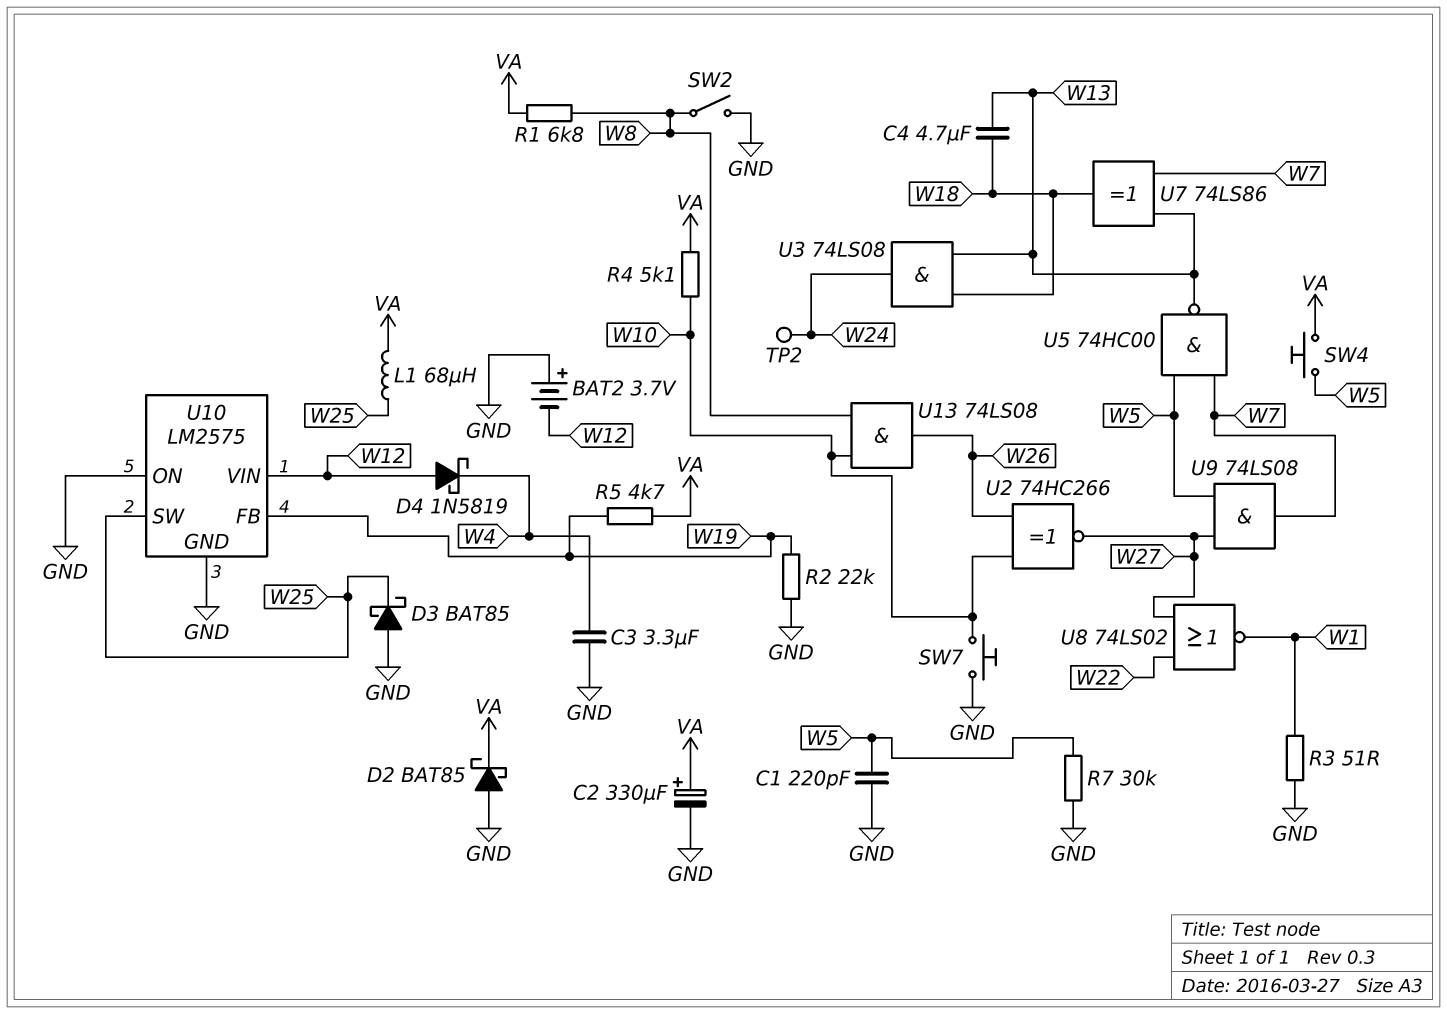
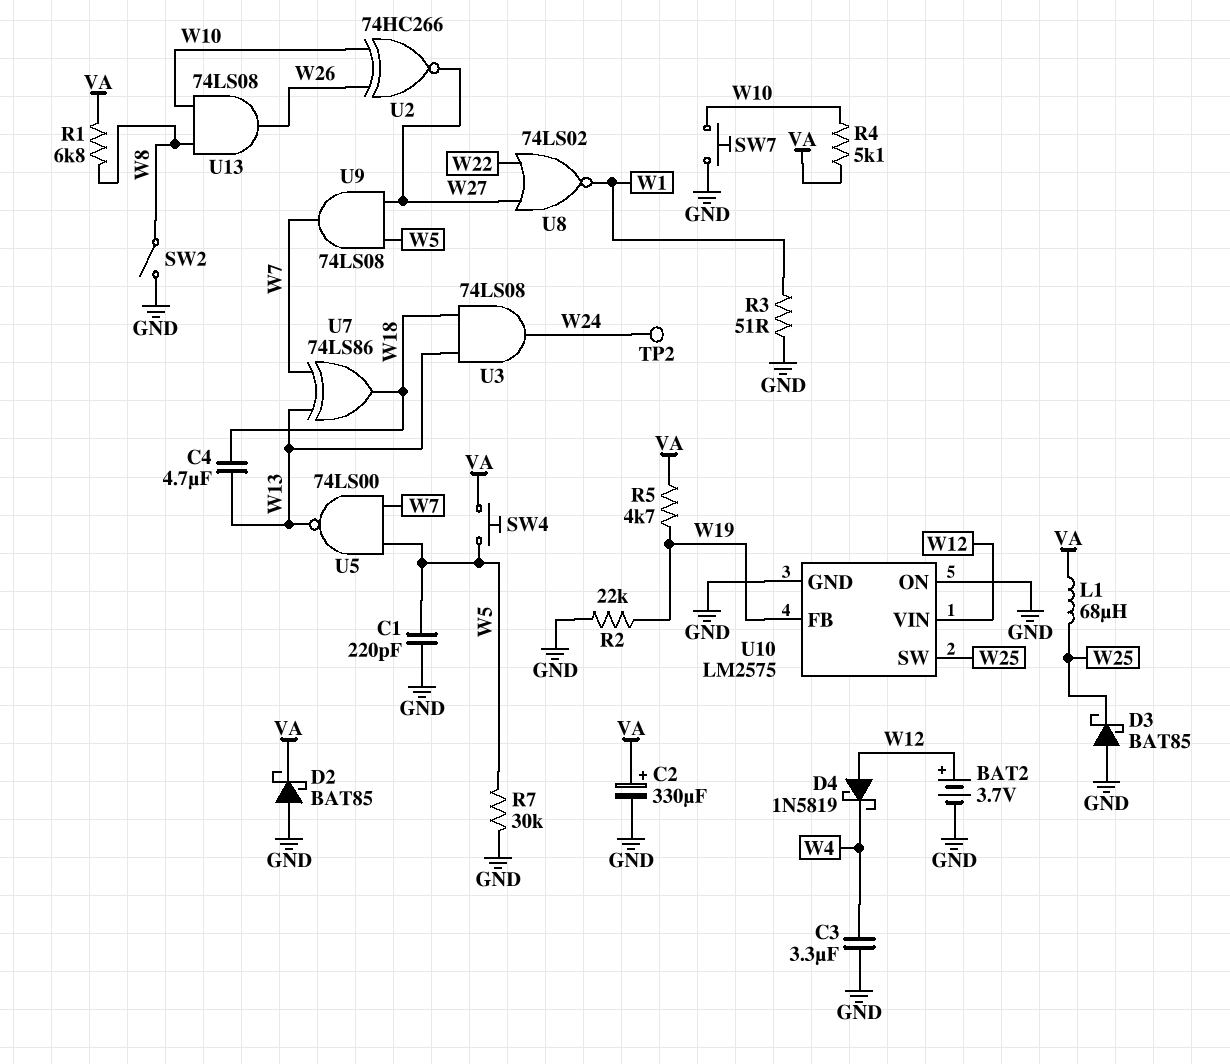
BAT2: 3.7V (plus GND, minus W12) -> 3.7V (plus W12, minus GND)
U5: NAND 74HC00 (in W5, in W7, out W13) -> NAND 74LS00 (in W5, in W7, out W13)

